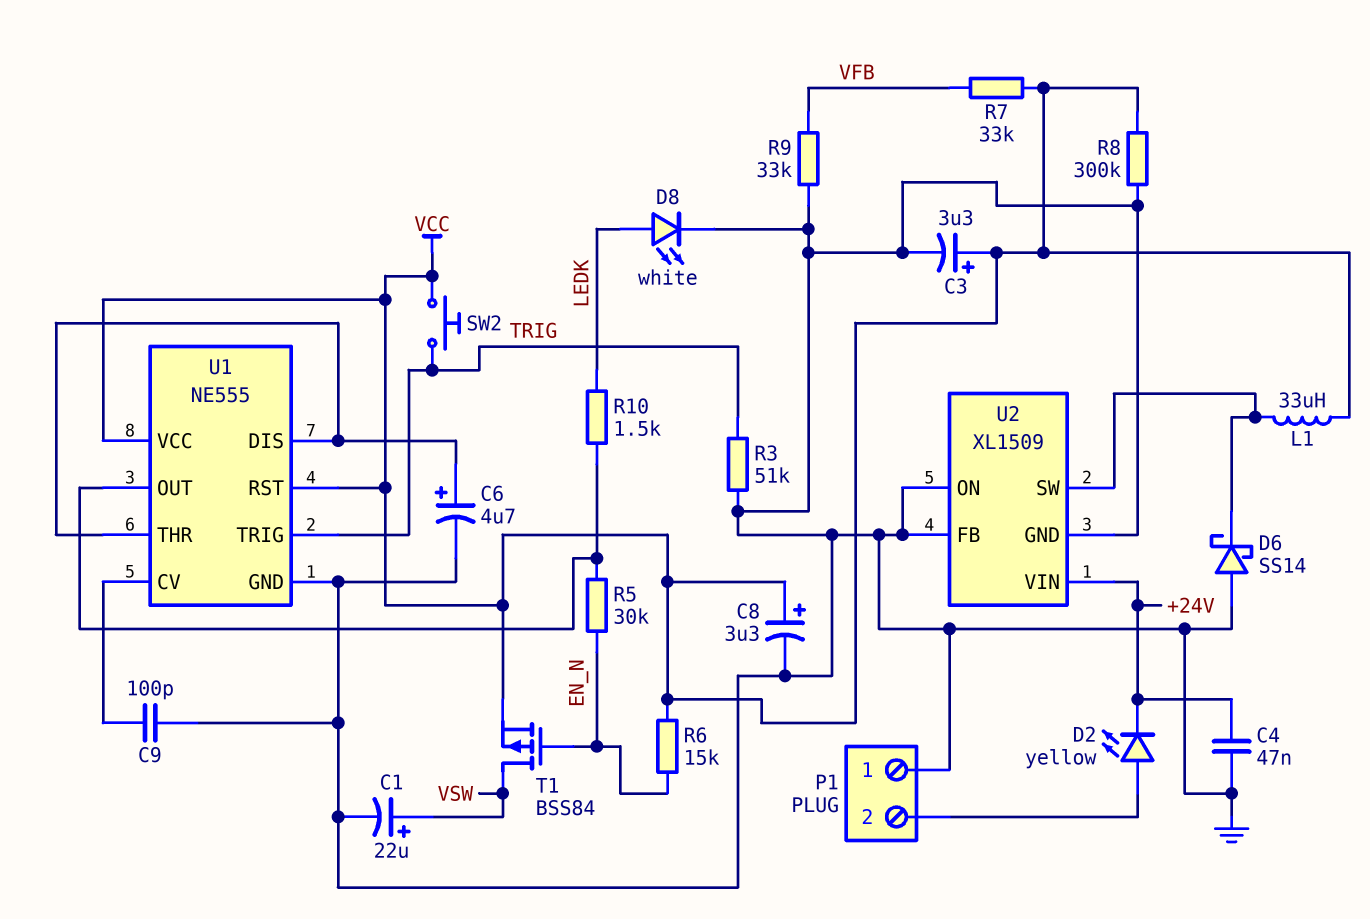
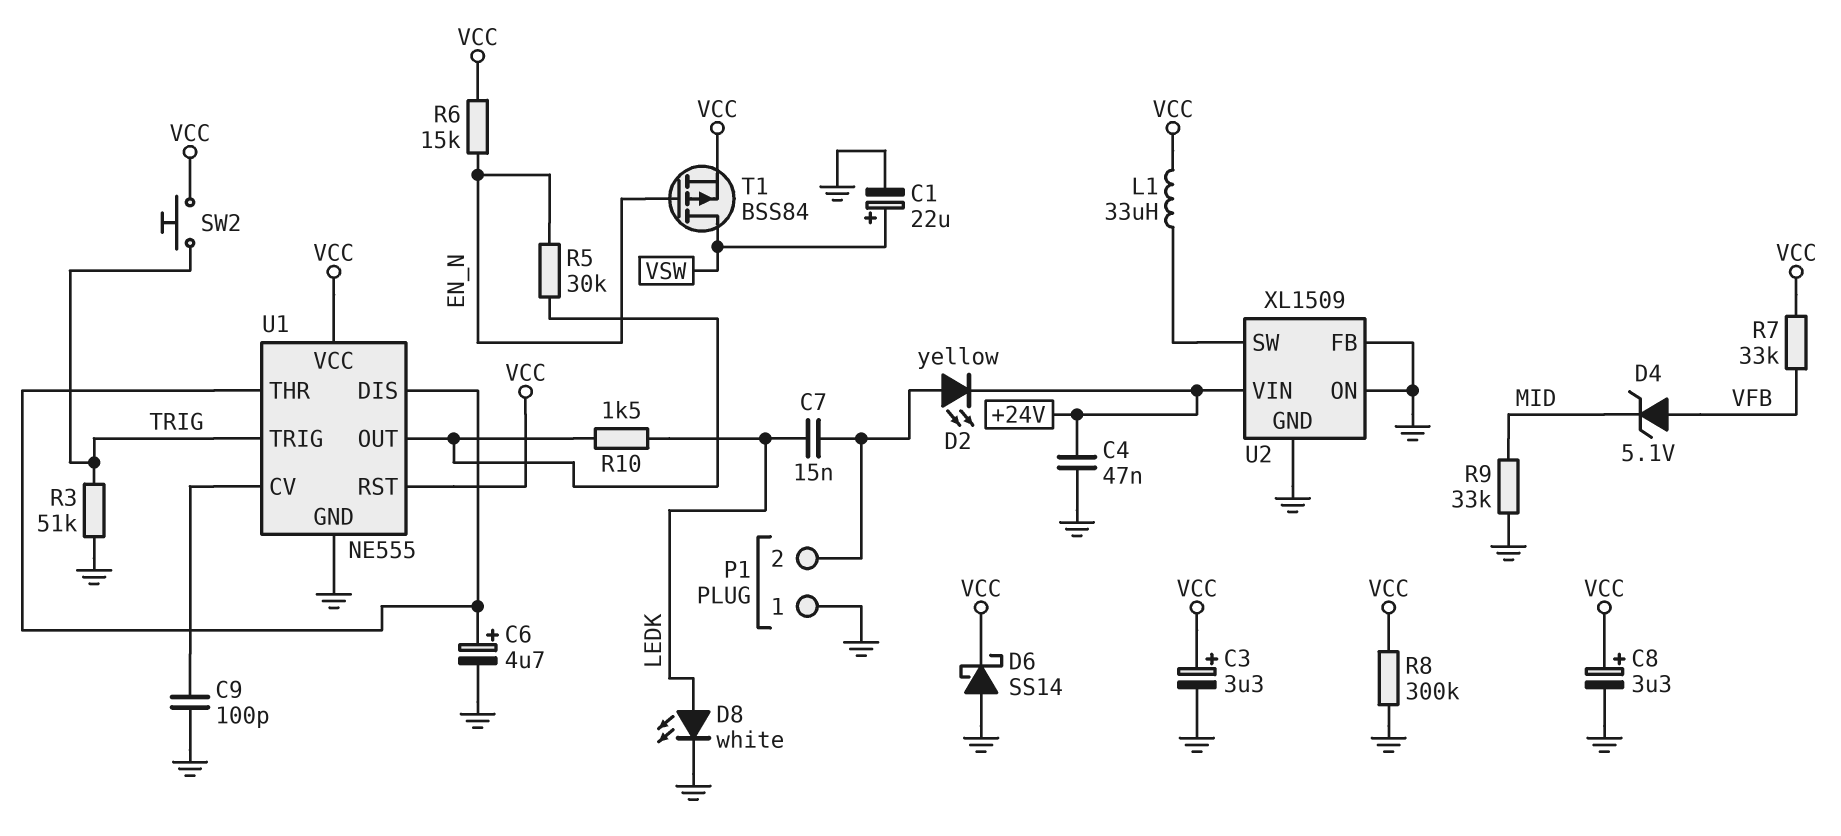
C7: none -> 15nF (LEDK, P1/2)
D4: none -> zener 5.1V (A VFB, K MID)
D6: schottky SS14 (A GND, K U2/SW) -> schottky SS14 (A GND, K VCC)
R9: 33k (GND, VFB) -> 33k (GND, MID)

